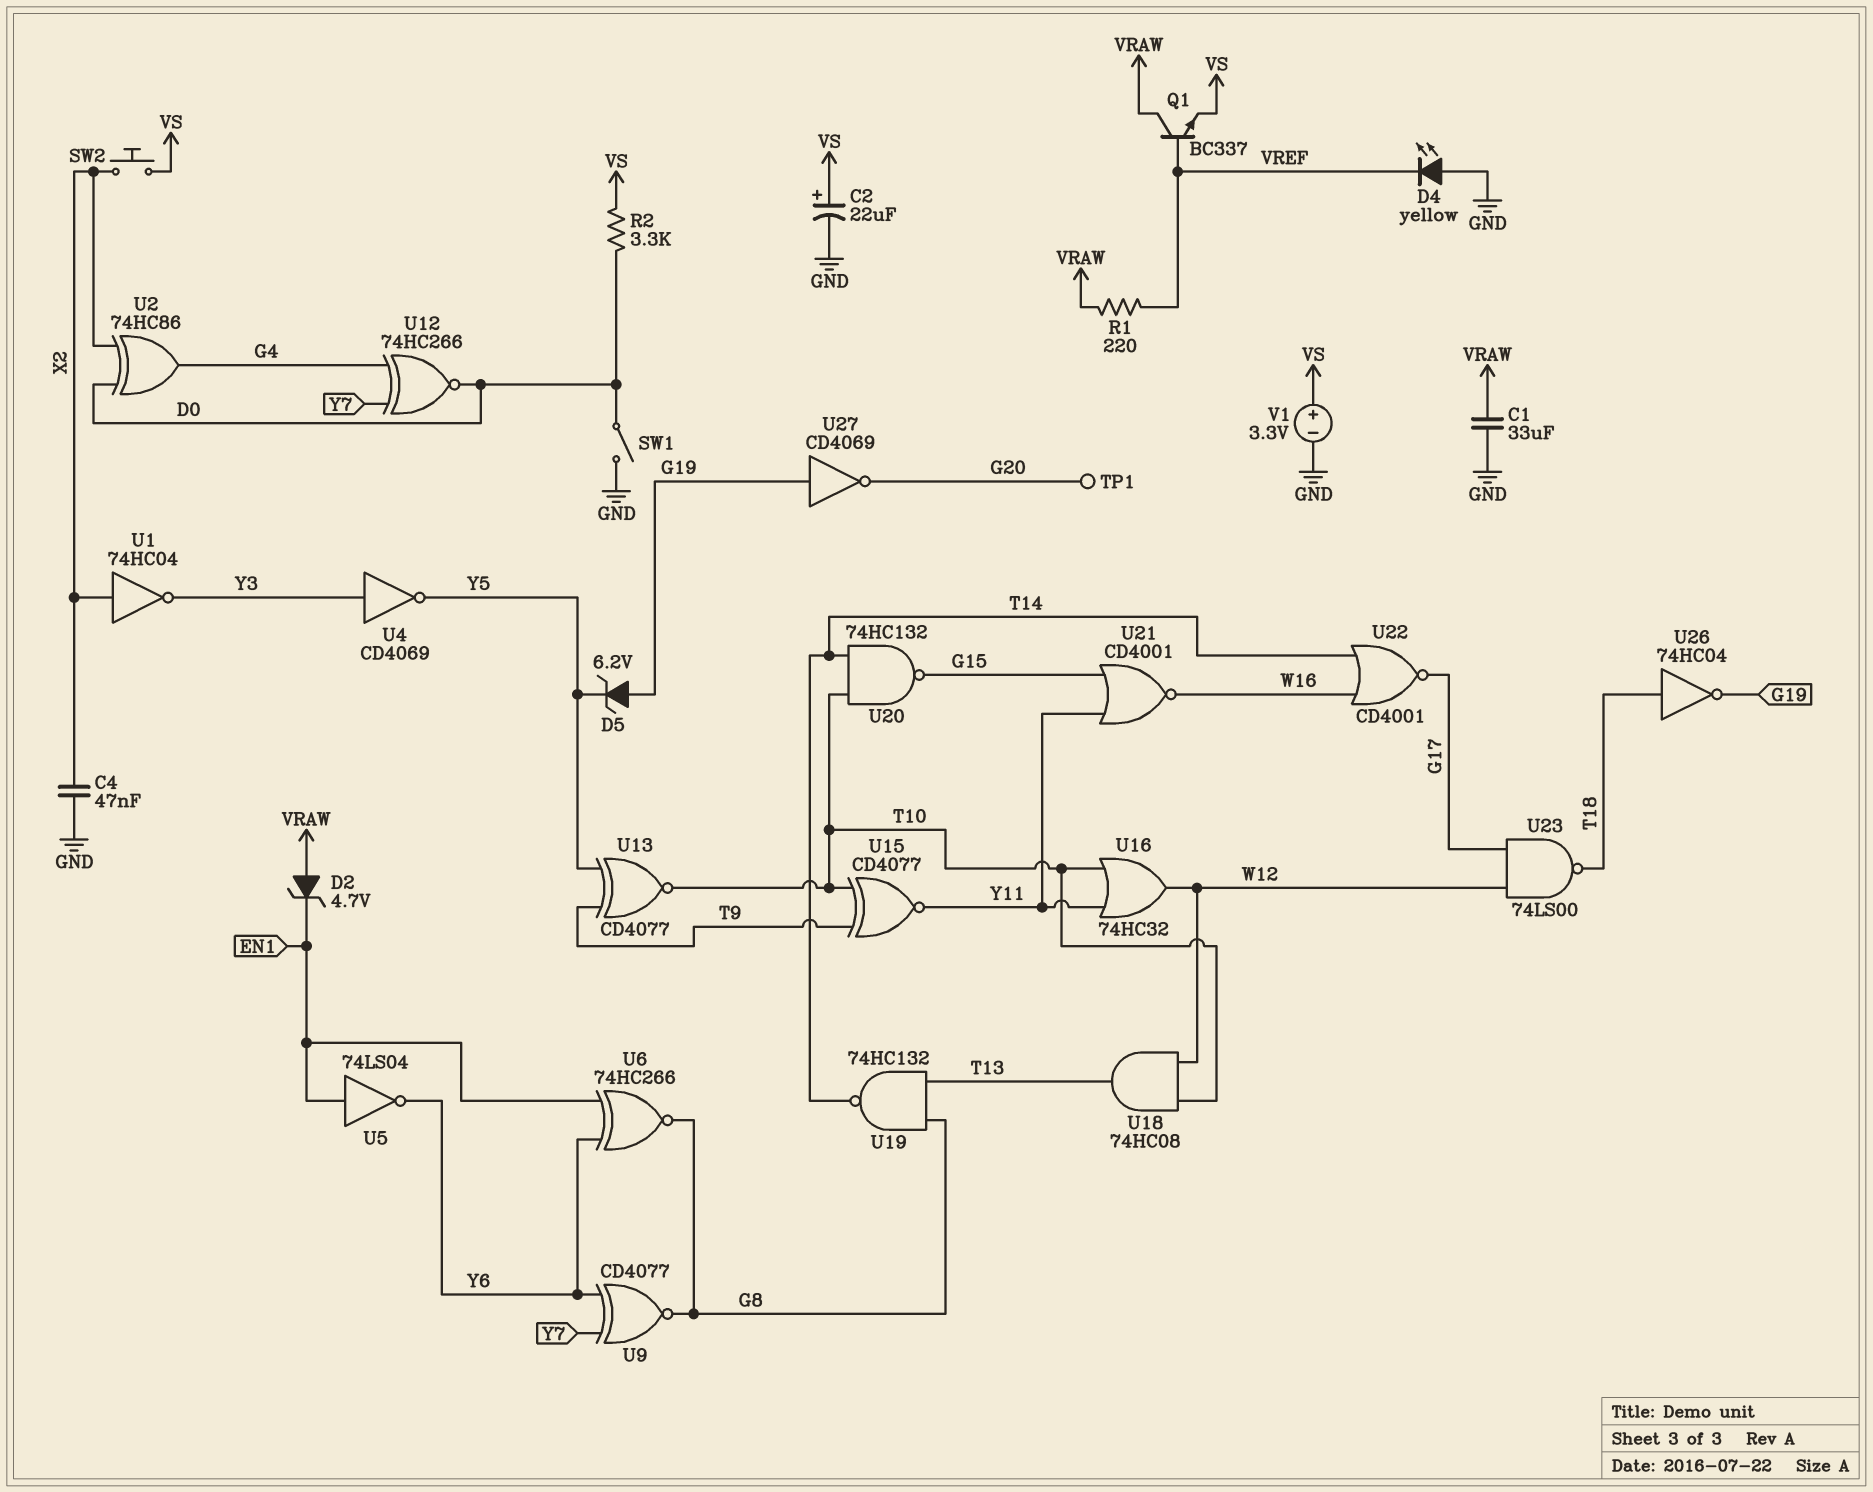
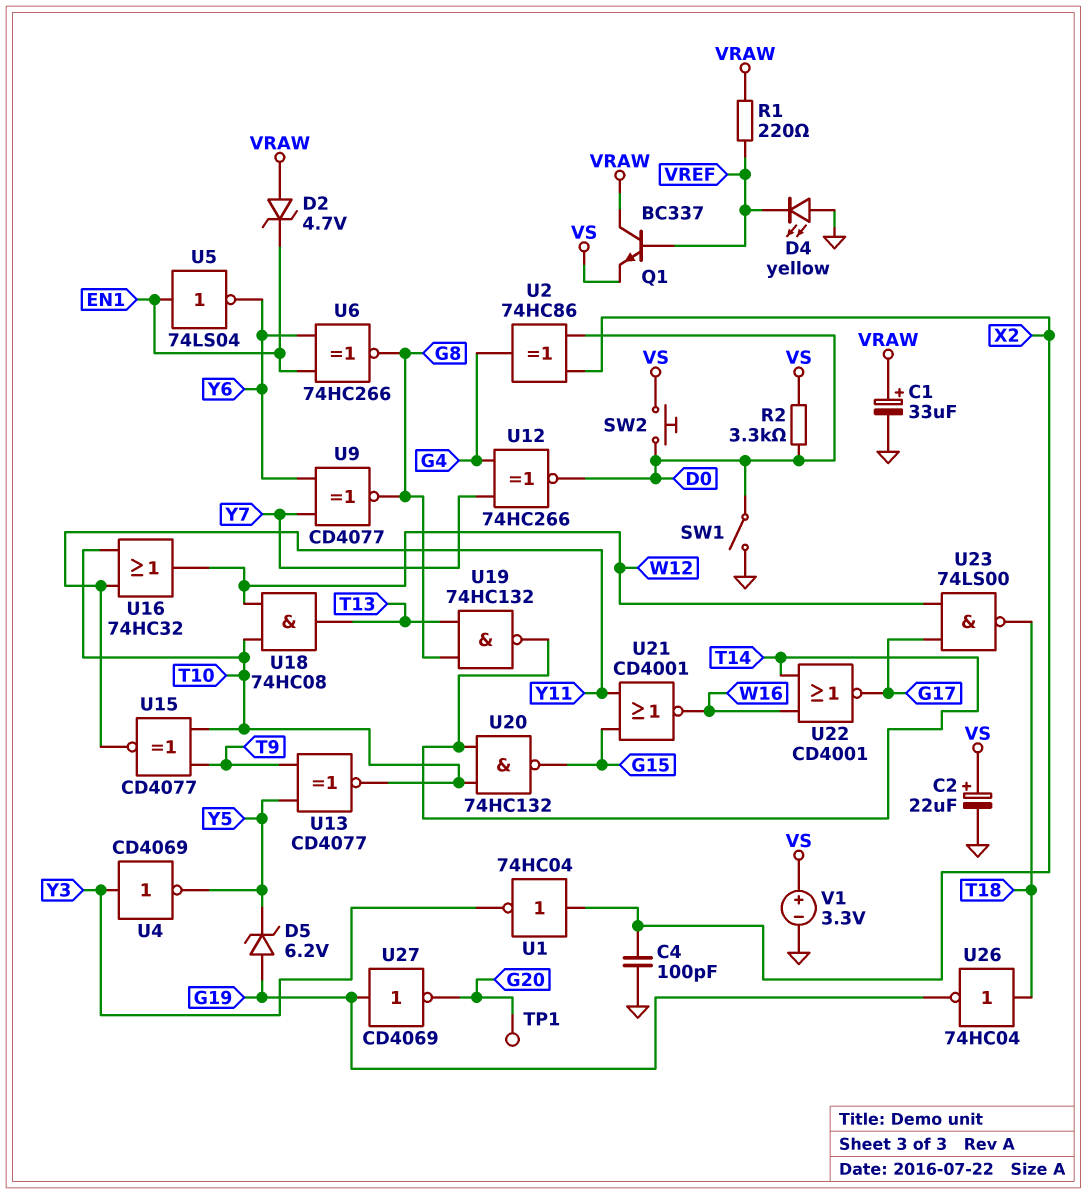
C1: 33uF (GND, VRAW) -> 33uF (plus VRAW, minus GND)
C4: 47nF (GND, X2) -> 100pF (GND, X2)
SW2: button (VS, X2) -> button (D0, VS)

